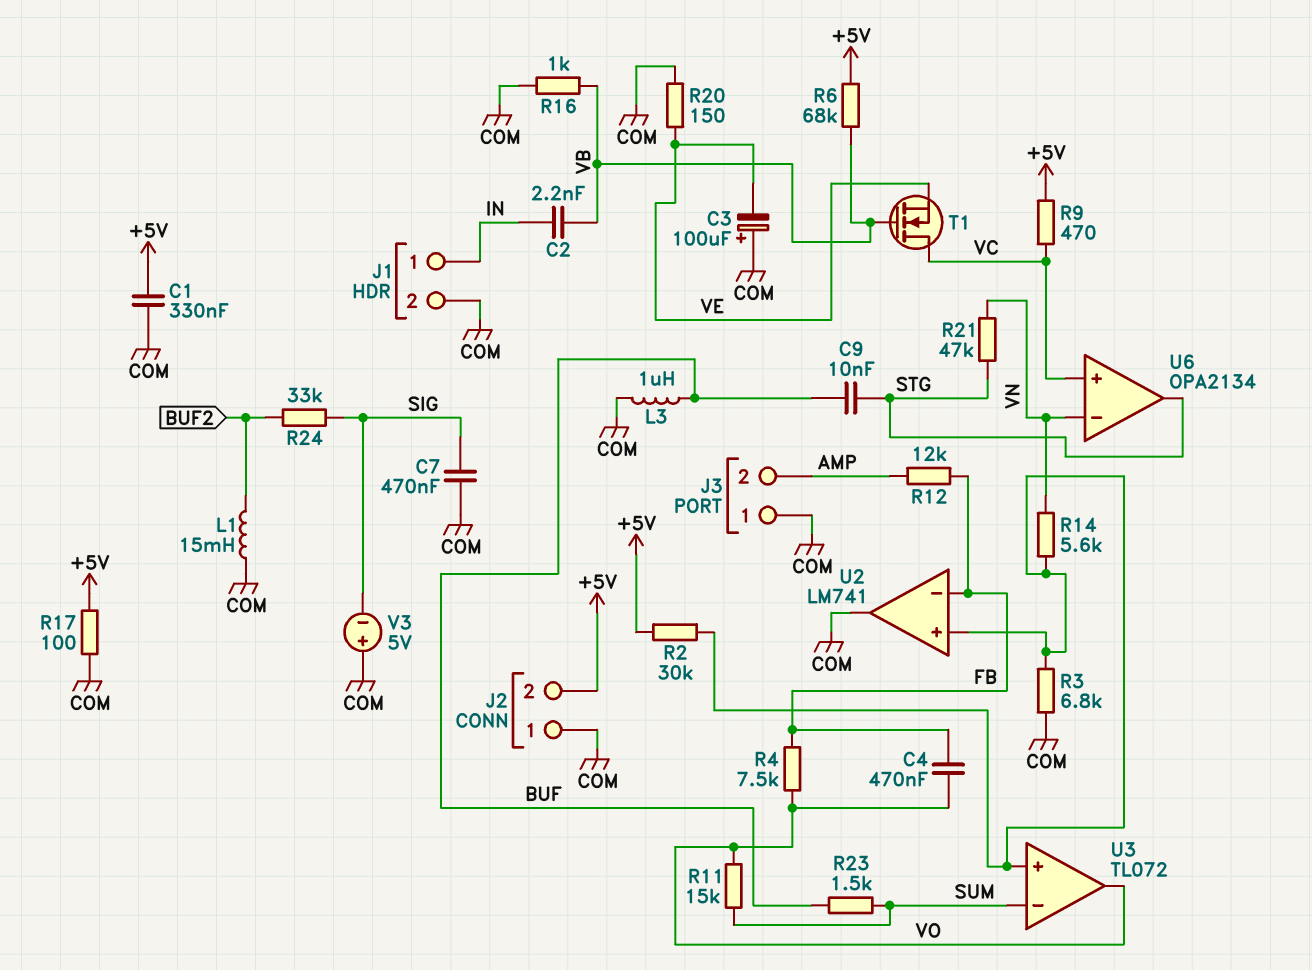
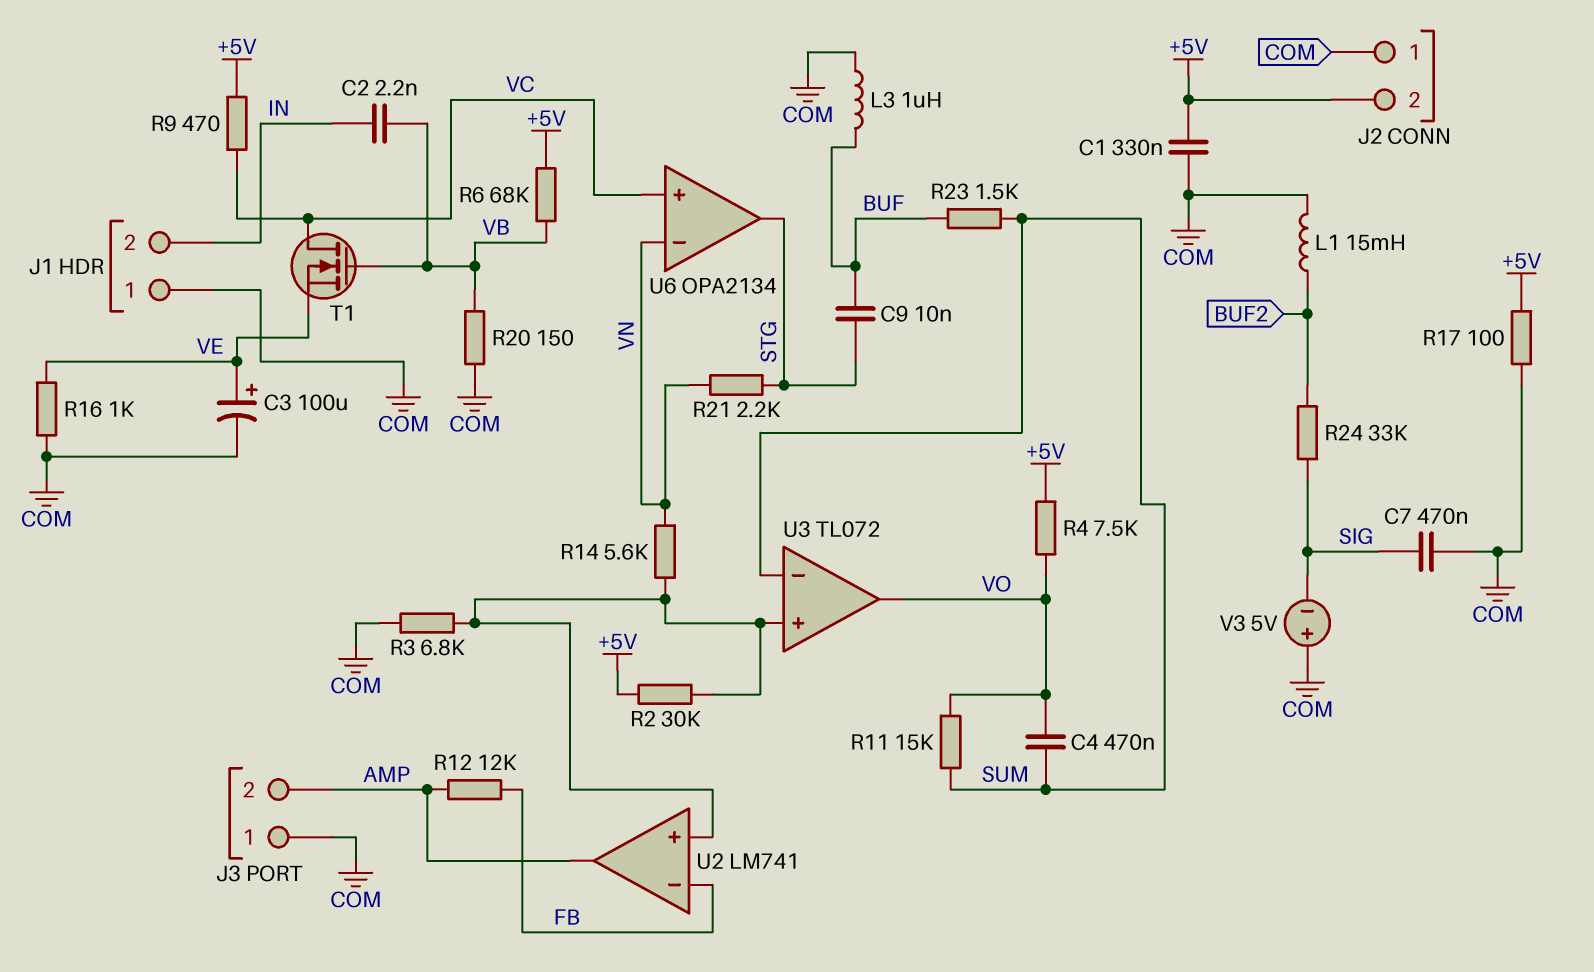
C3: 100uF (plus COM, minus VE) -> 100uF (plus VE, minus COM)
C4: 470nF (FB, VO) -> 470nF (SUM, VO)
J1 pin 1: IN -> COM
J1 pin 2: COM -> IN
R4: 7.5k (FB, VO) -> 7.5k (+5V, VO)
R16: 1k (COM, VB) -> 1k (COM, VE)
R20: 150 (COM, VE) -> 150 (COM, VB)
R21: 47k (STG, VN) -> 2.2k (STG, VN)
U2 pin out: COM -> AMP

